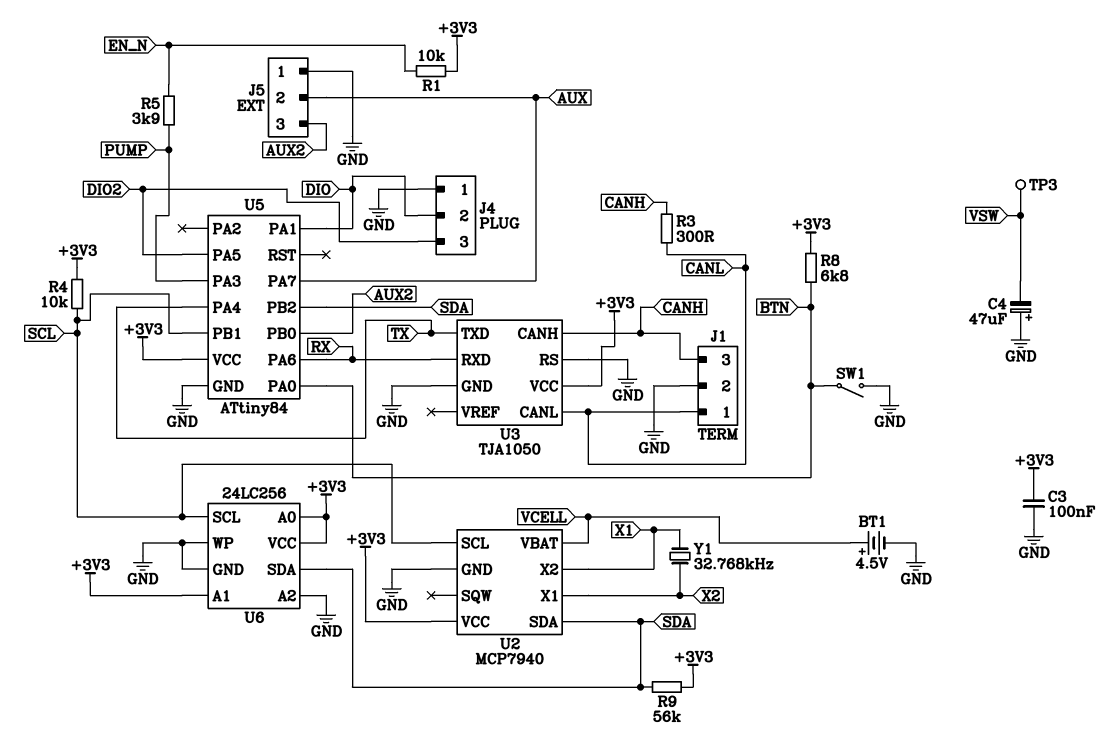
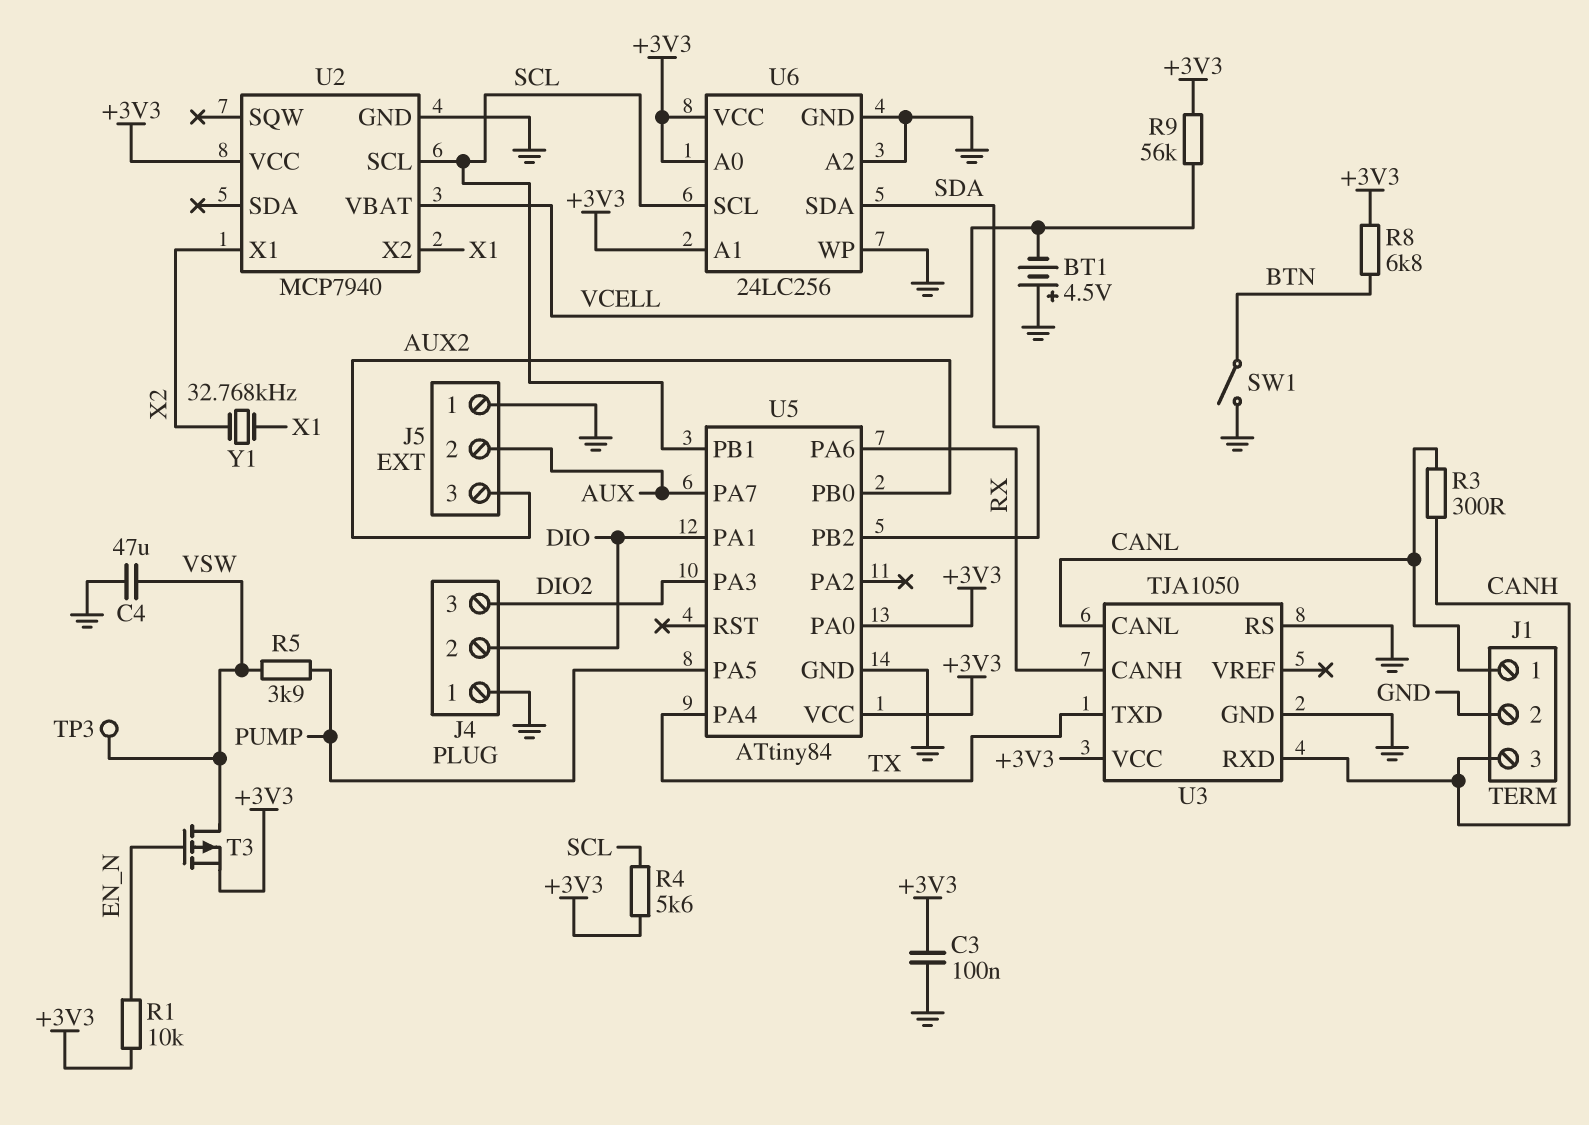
BT1: 4.5V (plus VCELL, minus GND) -> 4.5V (plus GND, minus VCELL)
C4: 47uF (plus GND, minus VSW) -> 47uF (GND, VSW)
R4: 10k (+3V3, SCL) -> 5.6k (+3V3, SCL)
R5: 3.9k (EN_N, PUMP) -> 3.9k (PUMP, VSW)
R9: 56k (+3V3, SDA) -> 56k (+3V3, VCELL)
T3: none -> PMOS (G EN_N, D VSW, S +3V3)
U2 pin SDA: SDA -> none
U3 pin CANH: CANH -> RX
U3 pin RXD: RX -> CANH
U5 pin PA0: BTN -> +3V3
U5 pin PA3: PUMP -> DIO2
U5 pin PA5: DIO2 -> PUMP

